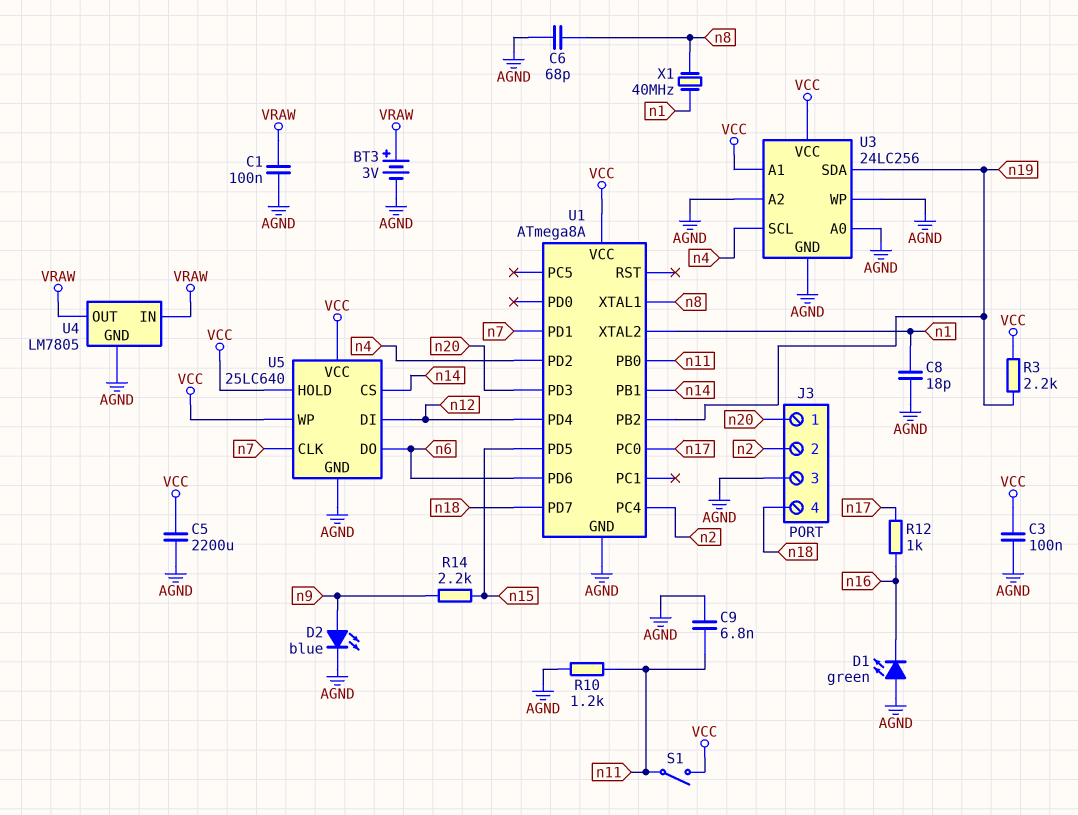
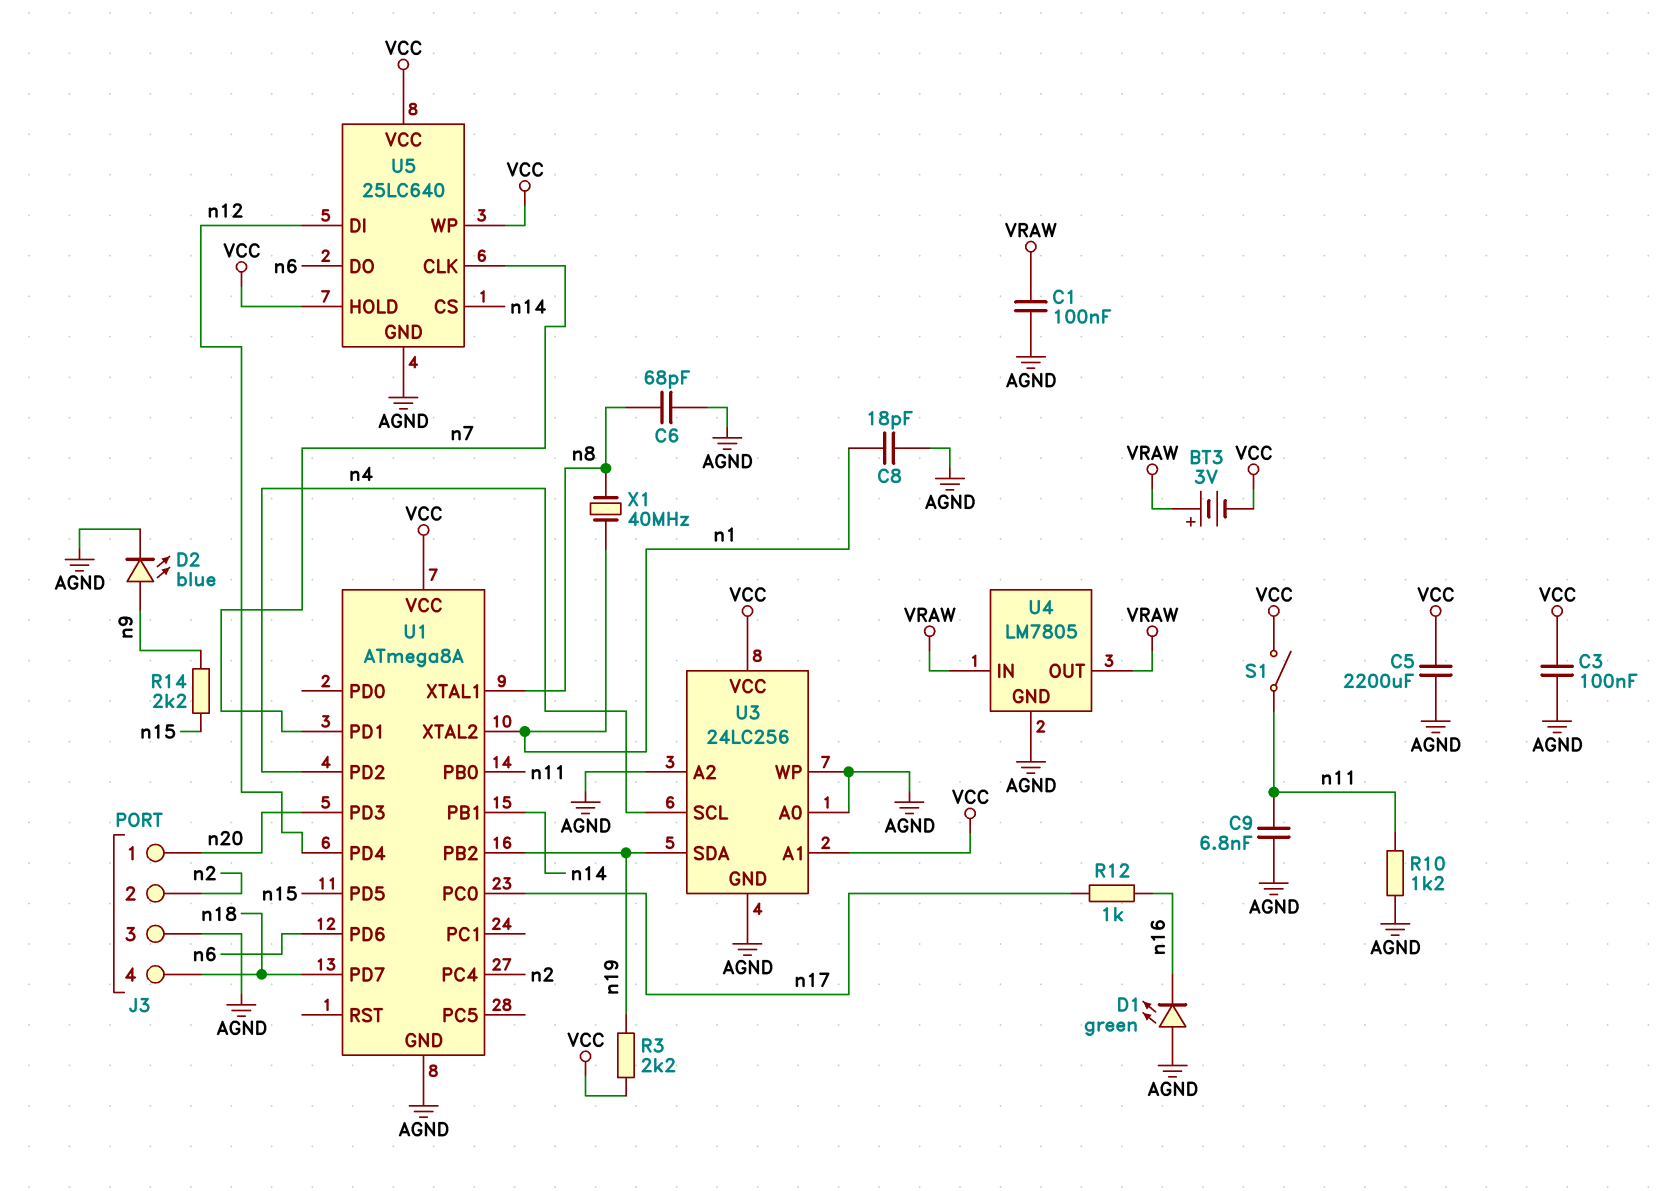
BT3: 3V (plus VRAW, minus AGND) -> 3V (plus VRAW, minus VCC)

